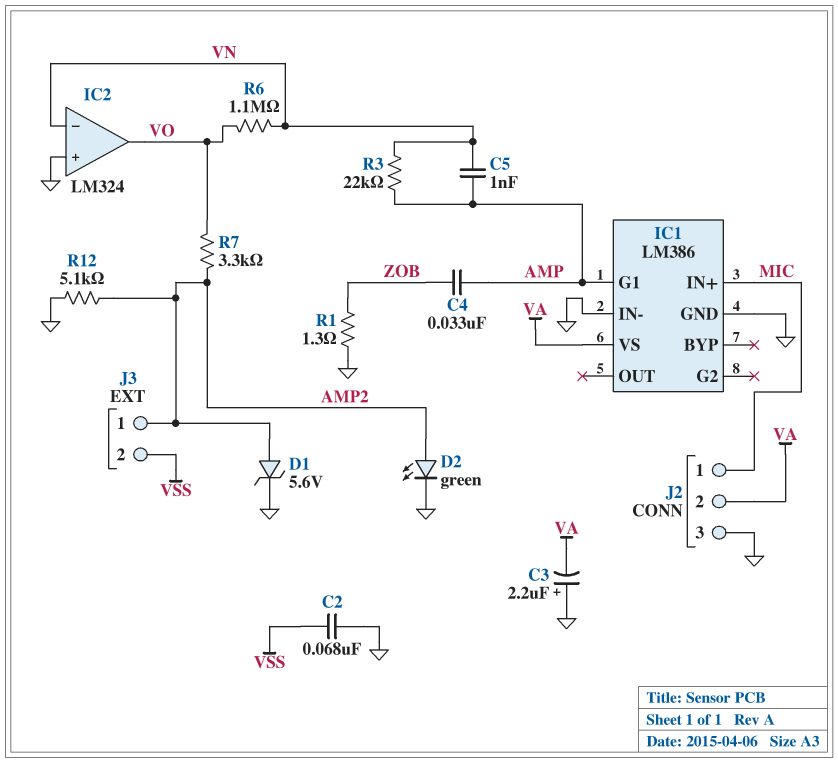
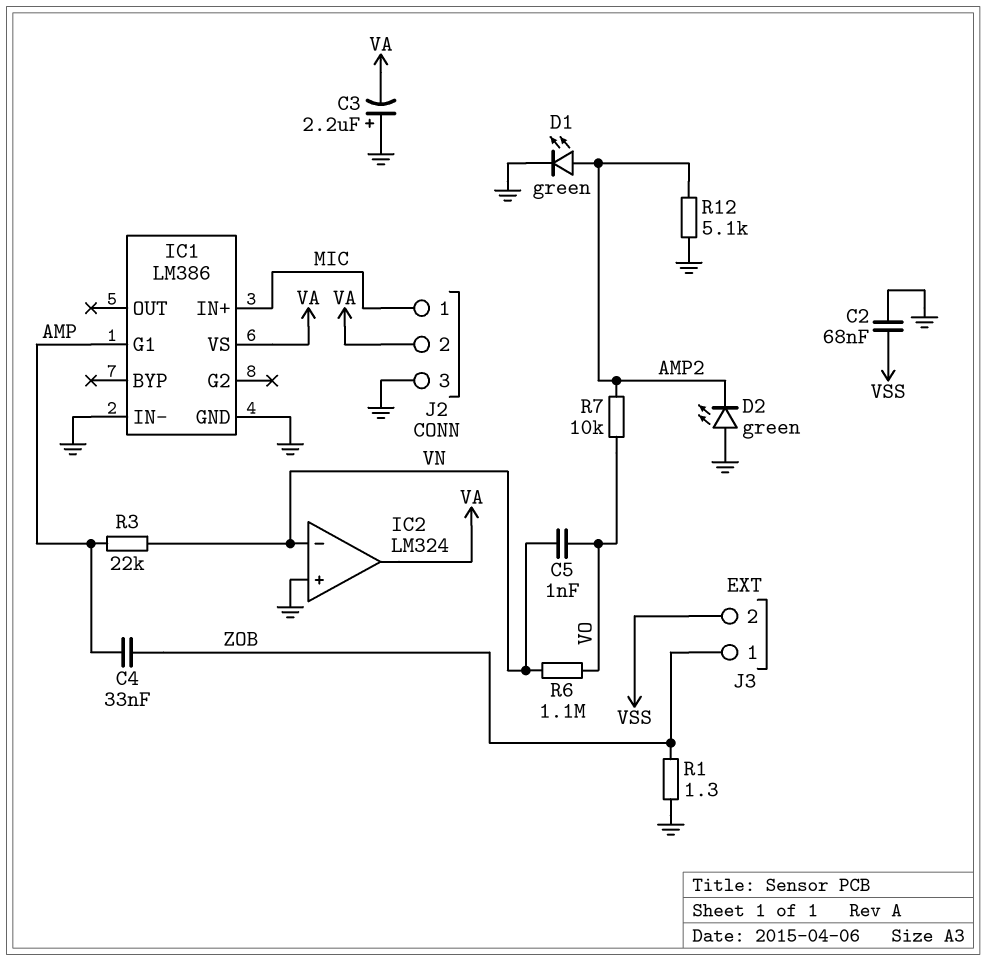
C5: 1nF (AMP, VN) -> 1nF (VN, VO)
D1: zener 5.6V (A AMP2, K GND) -> LED green (A AMP2, K GND)
D2: LED green (A AMP2, K GND) -> LED green (A GND, K AMP2)
IC2 pin out: VO -> VA
J3 pin 1: AMP2 -> ZOB
R7: 3.3k (AMP2, VO) -> 10k (AMP2, VO)

